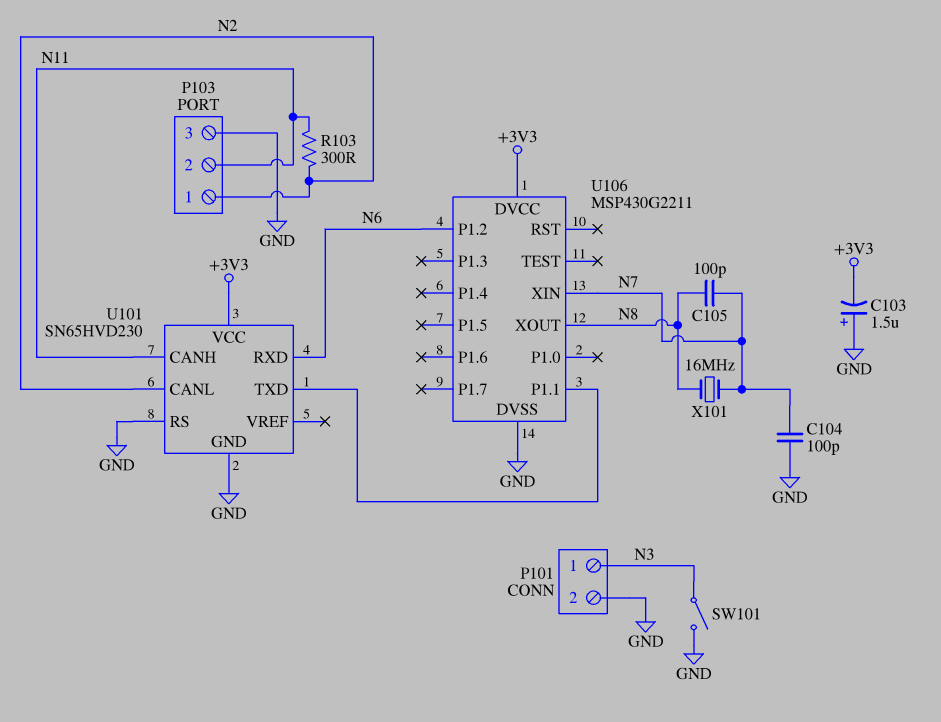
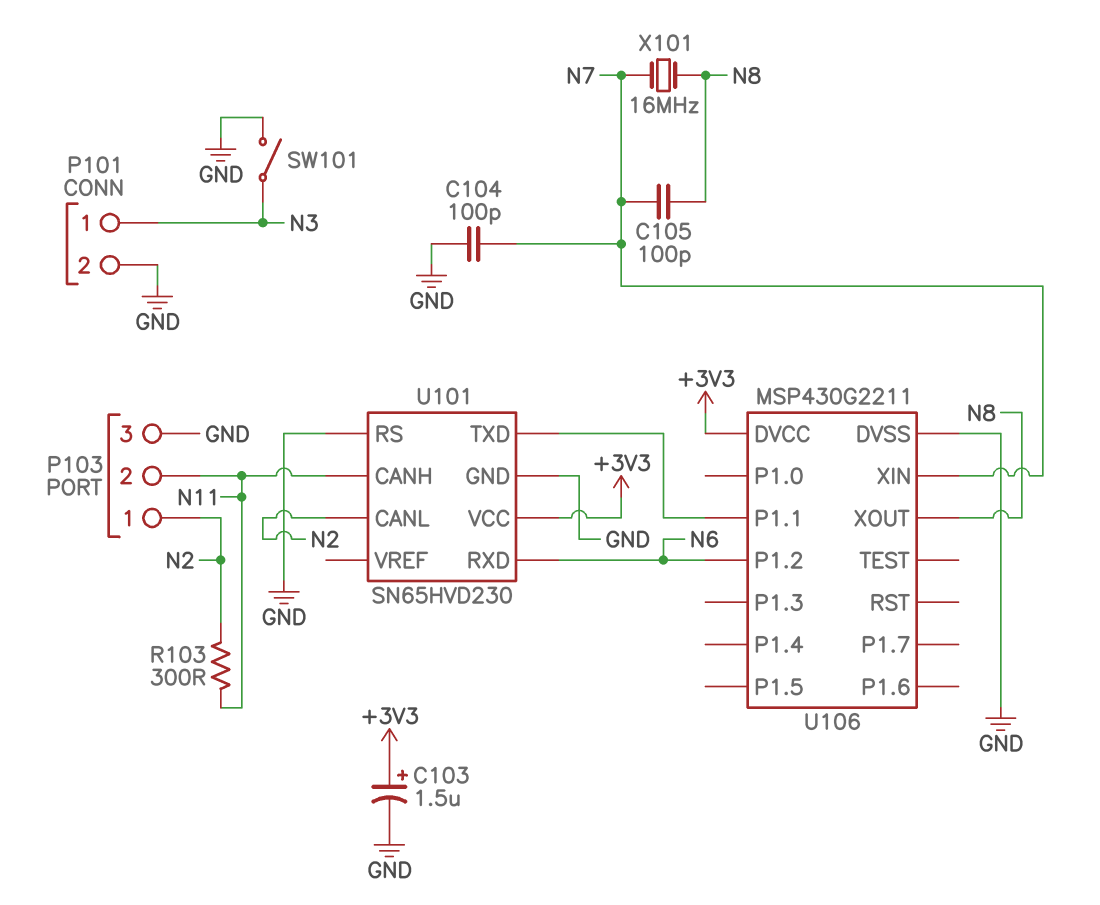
C103: 1.5uF (plus GND, minus +3V3) -> 1.5uF (plus +3V3, minus GND)

